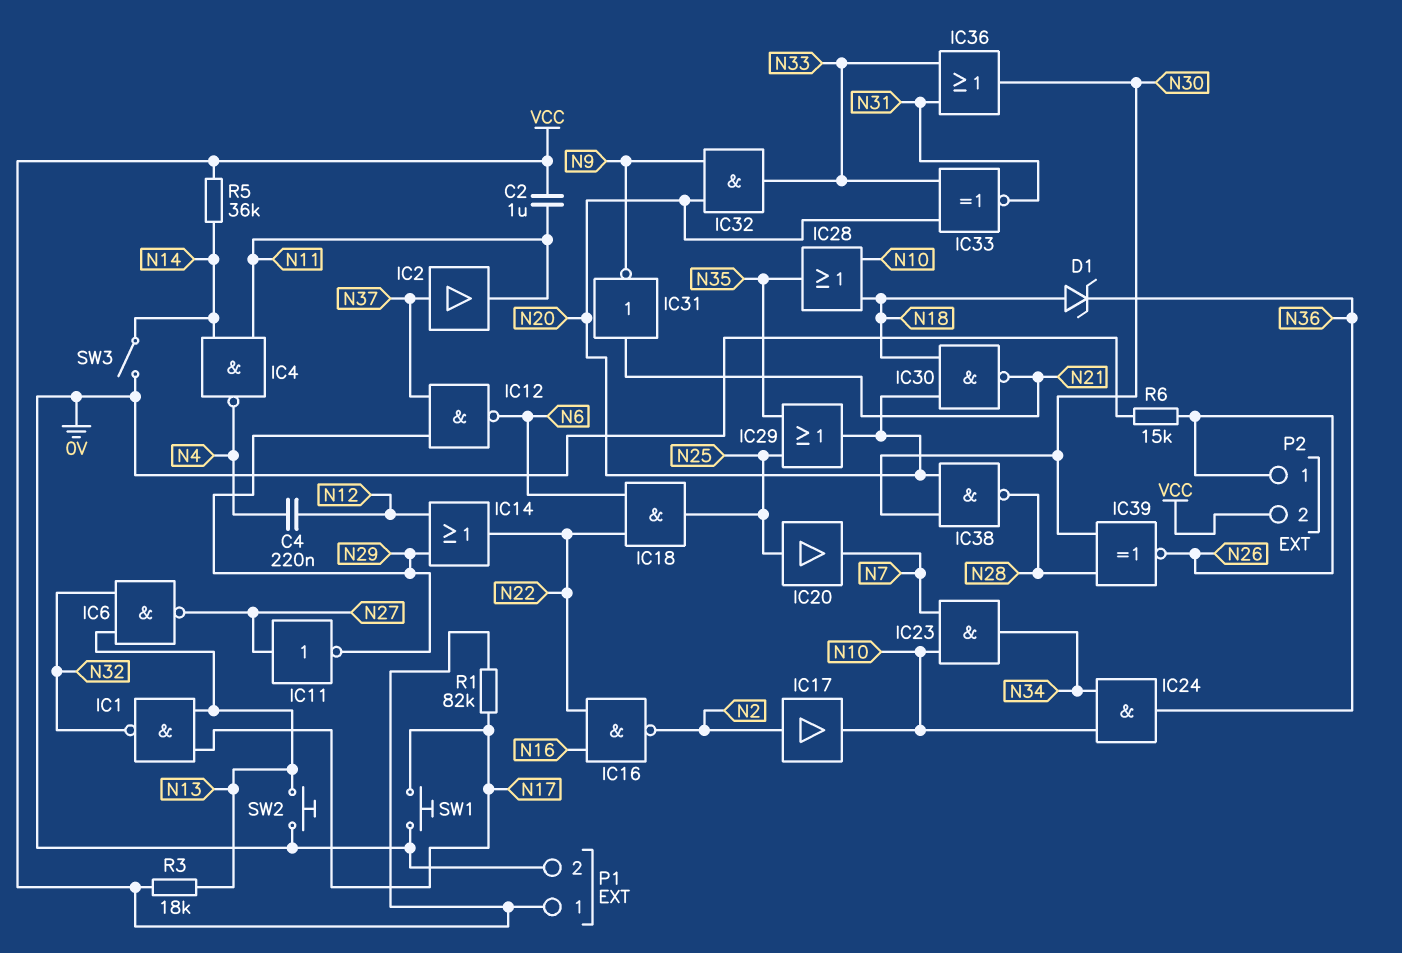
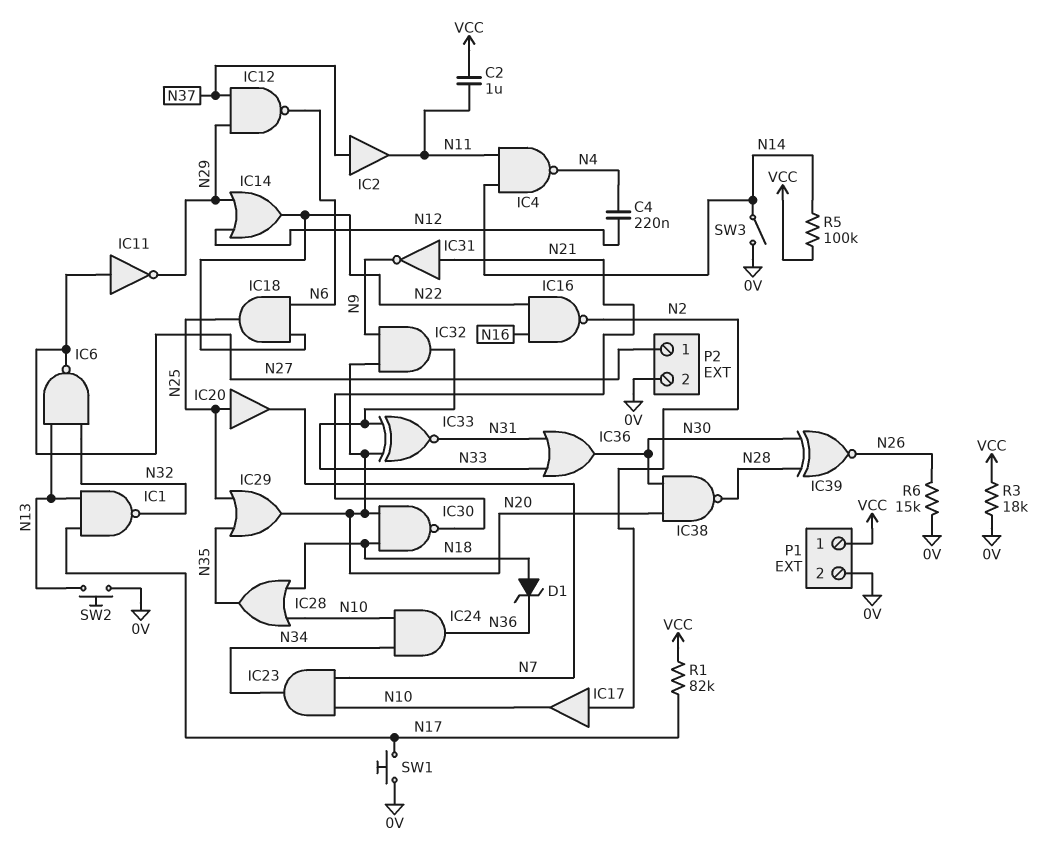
P2 pin 1: N26 -> N27
P2 pin 2: VCC -> 0V
R3: 18k (N13, VCC) -> 18k (0V, VCC)
R5: 36k (N14, VCC) -> 100k (N14, VCC)

